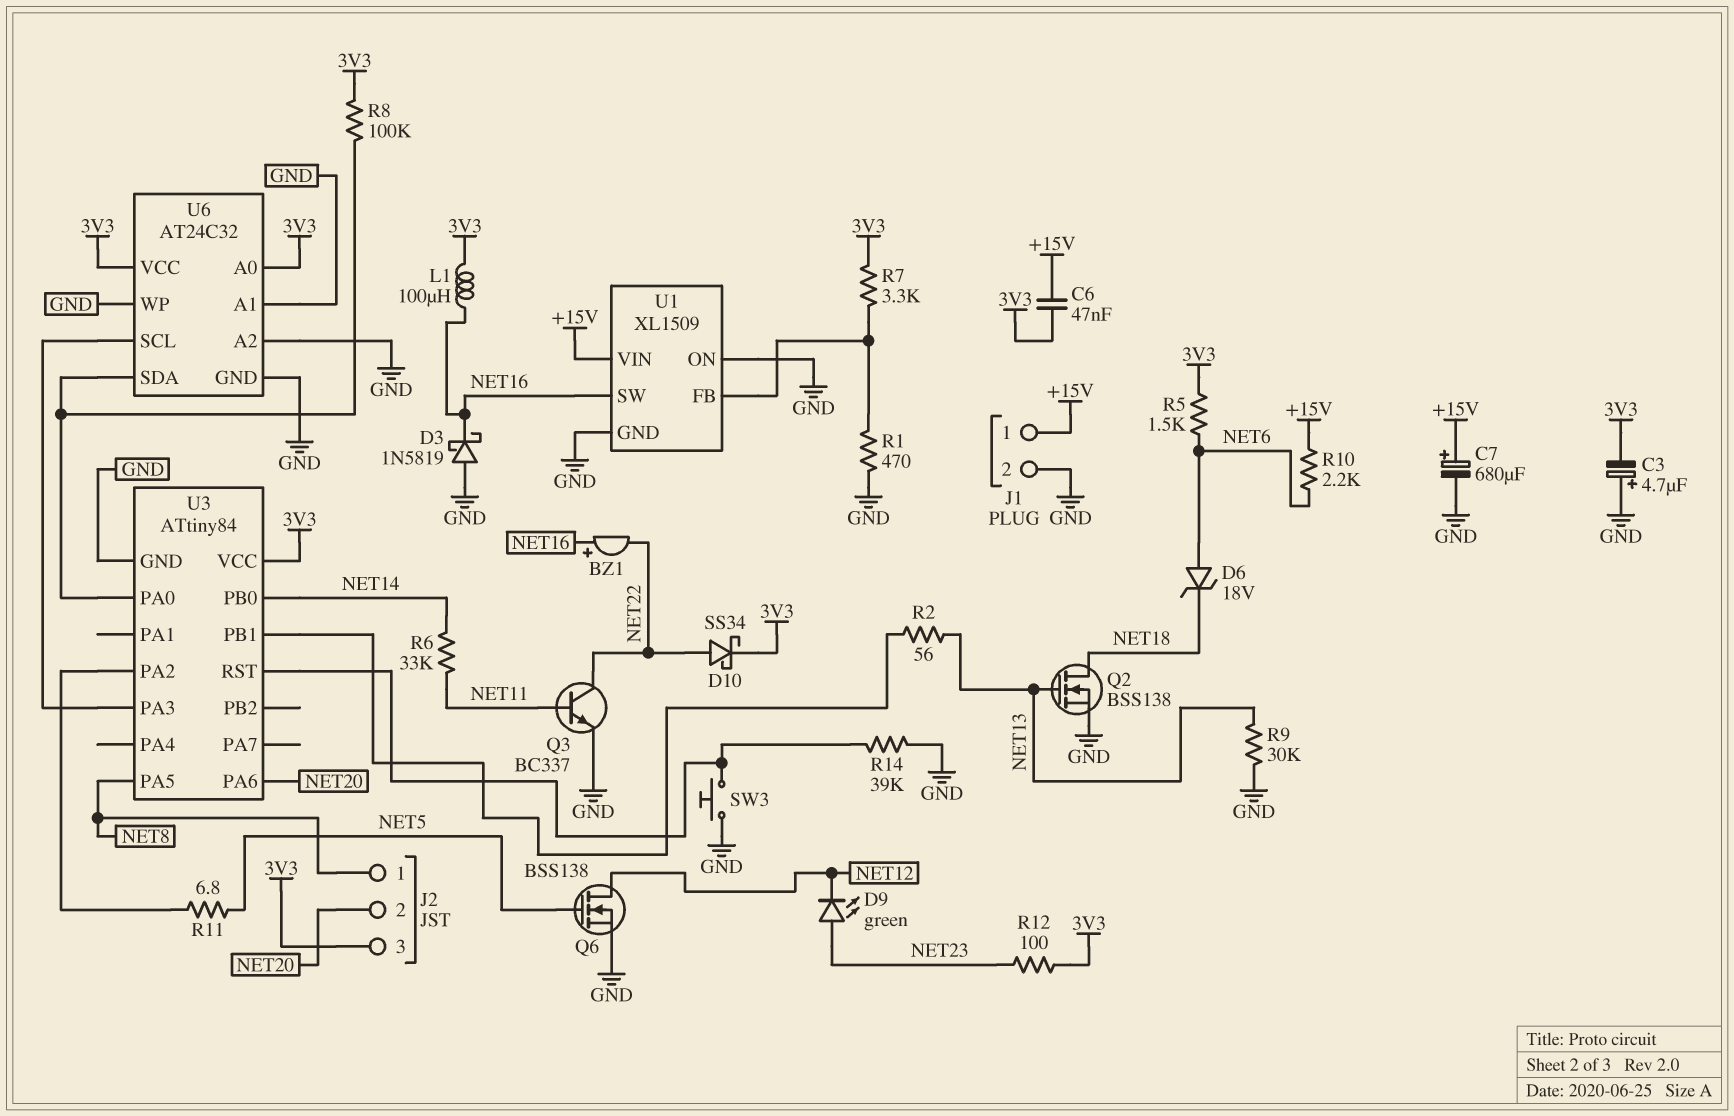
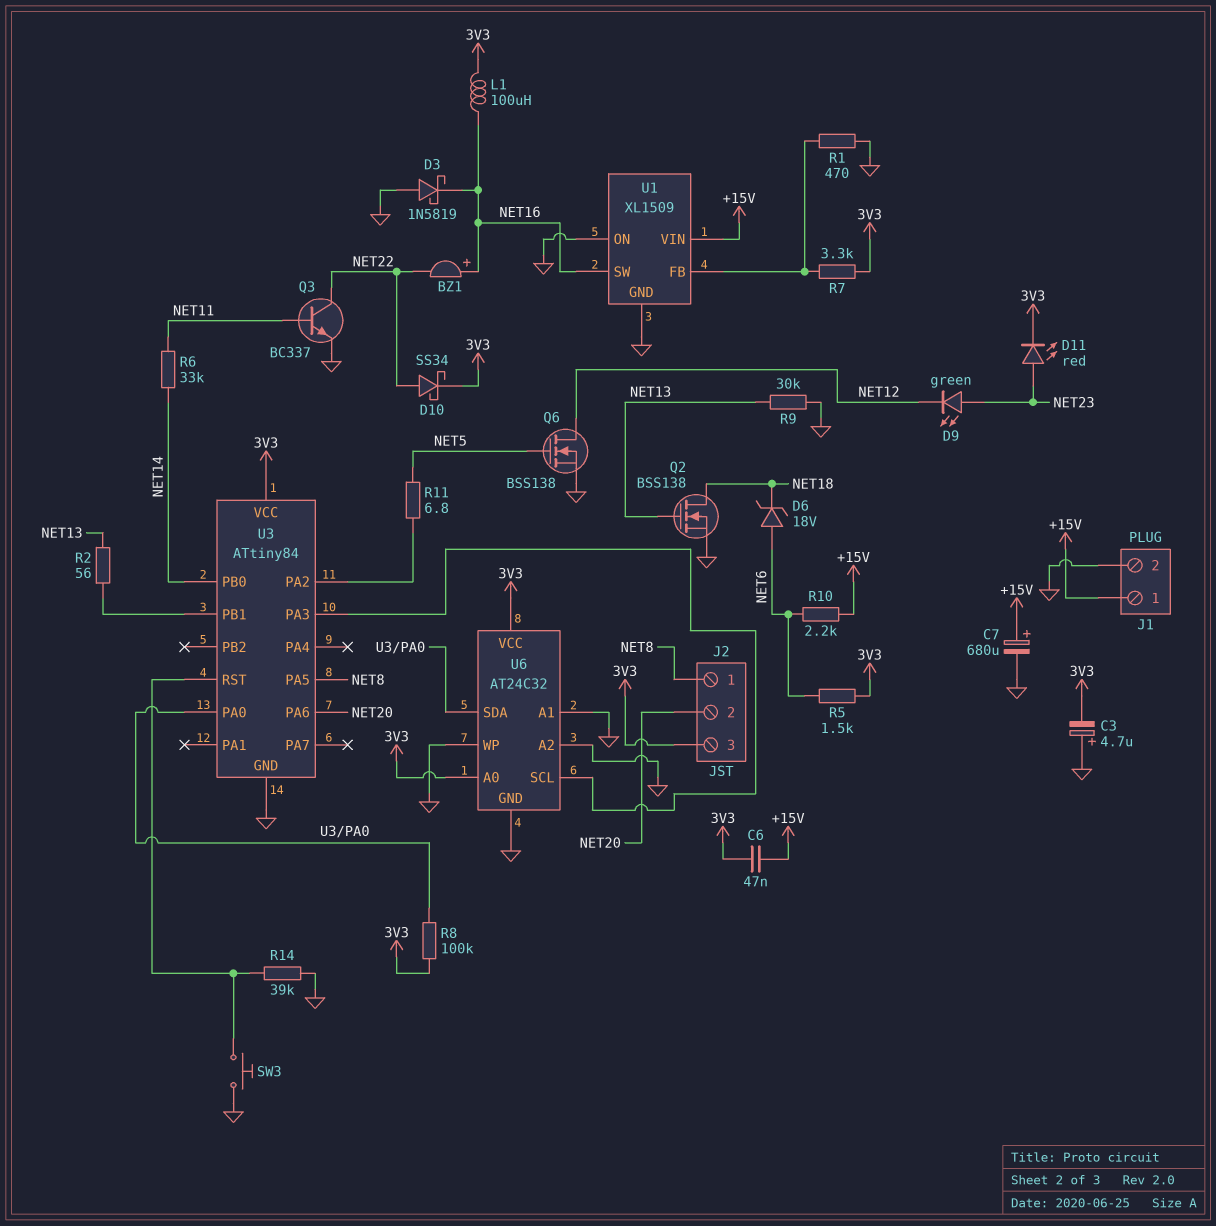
D11: none -> LED red (A NET23, K 3V3)
R12: 100 (3V3, NET23) -> none

